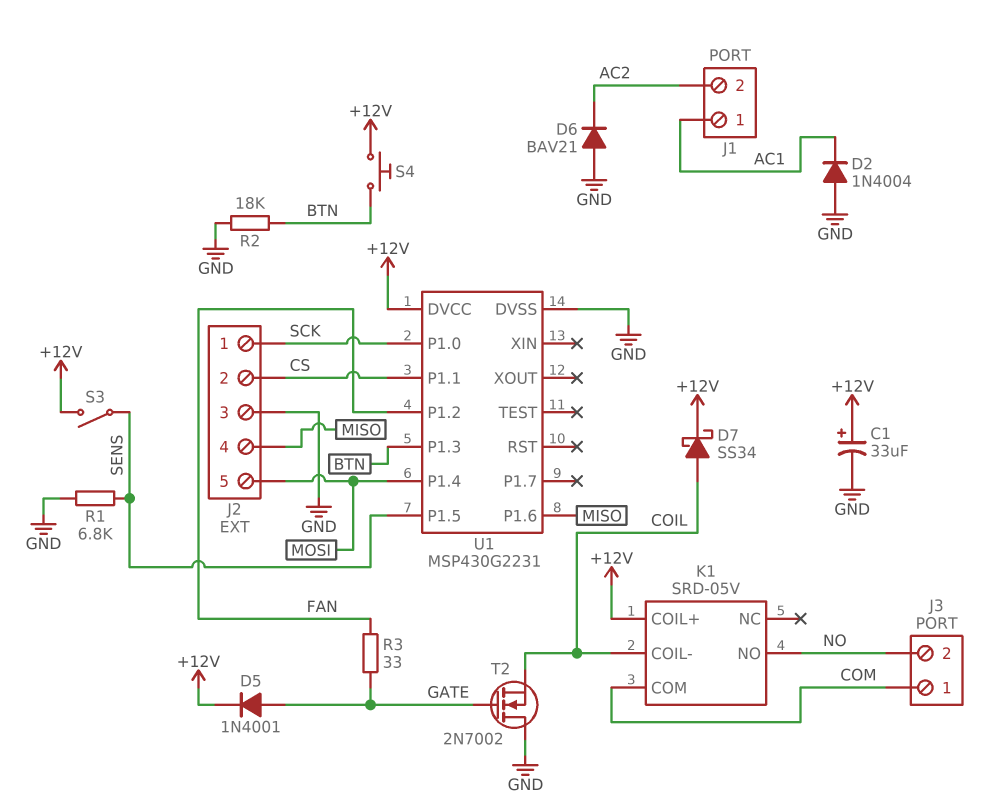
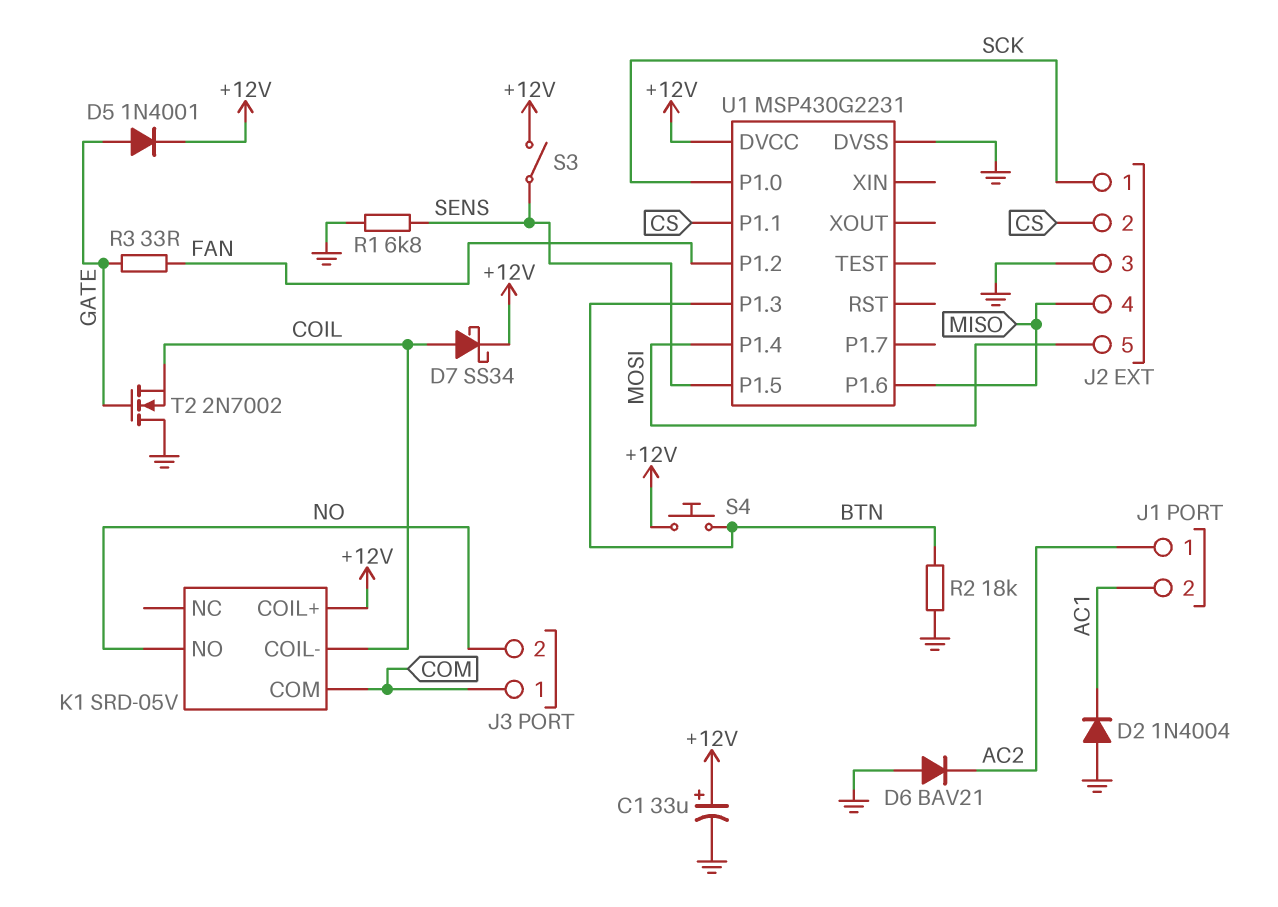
J1 pin 1: AC1 -> AC2
J1 pin 2: AC2 -> AC1

